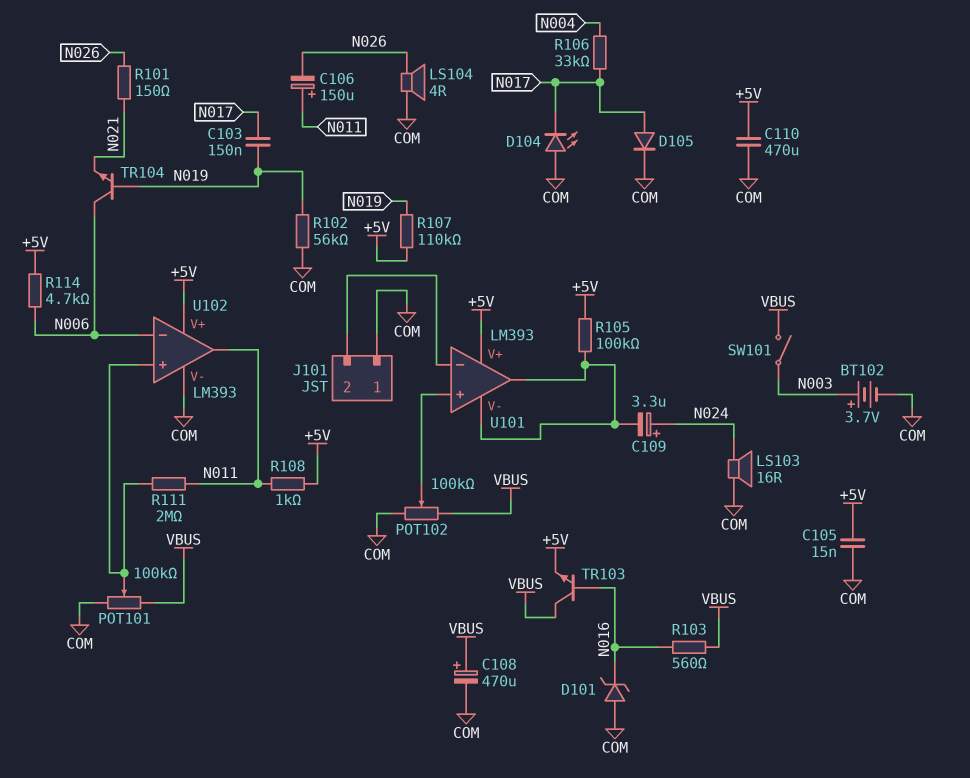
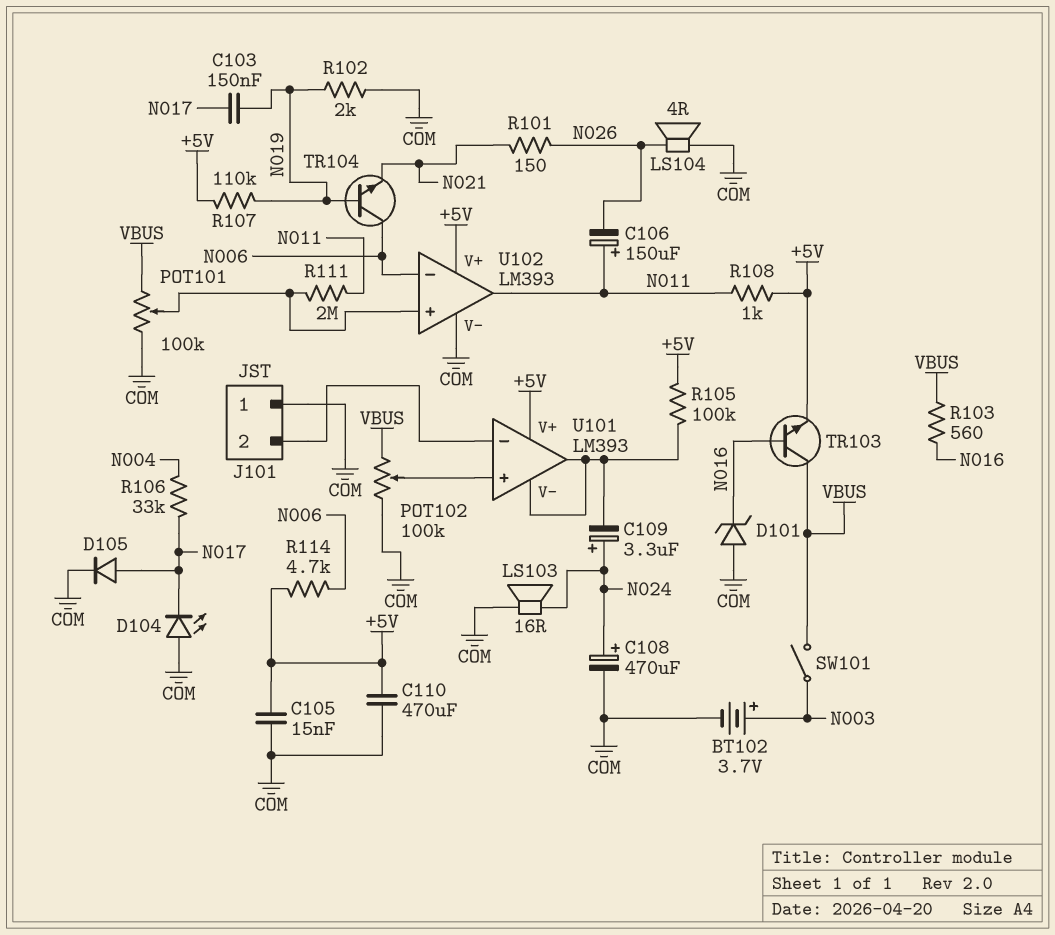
C108: 470uF (plus VBUS, minus COM) -> 470uF (plus N024, minus COM)
R102: 56k (COM, N019) -> 2k (COM, N019)

